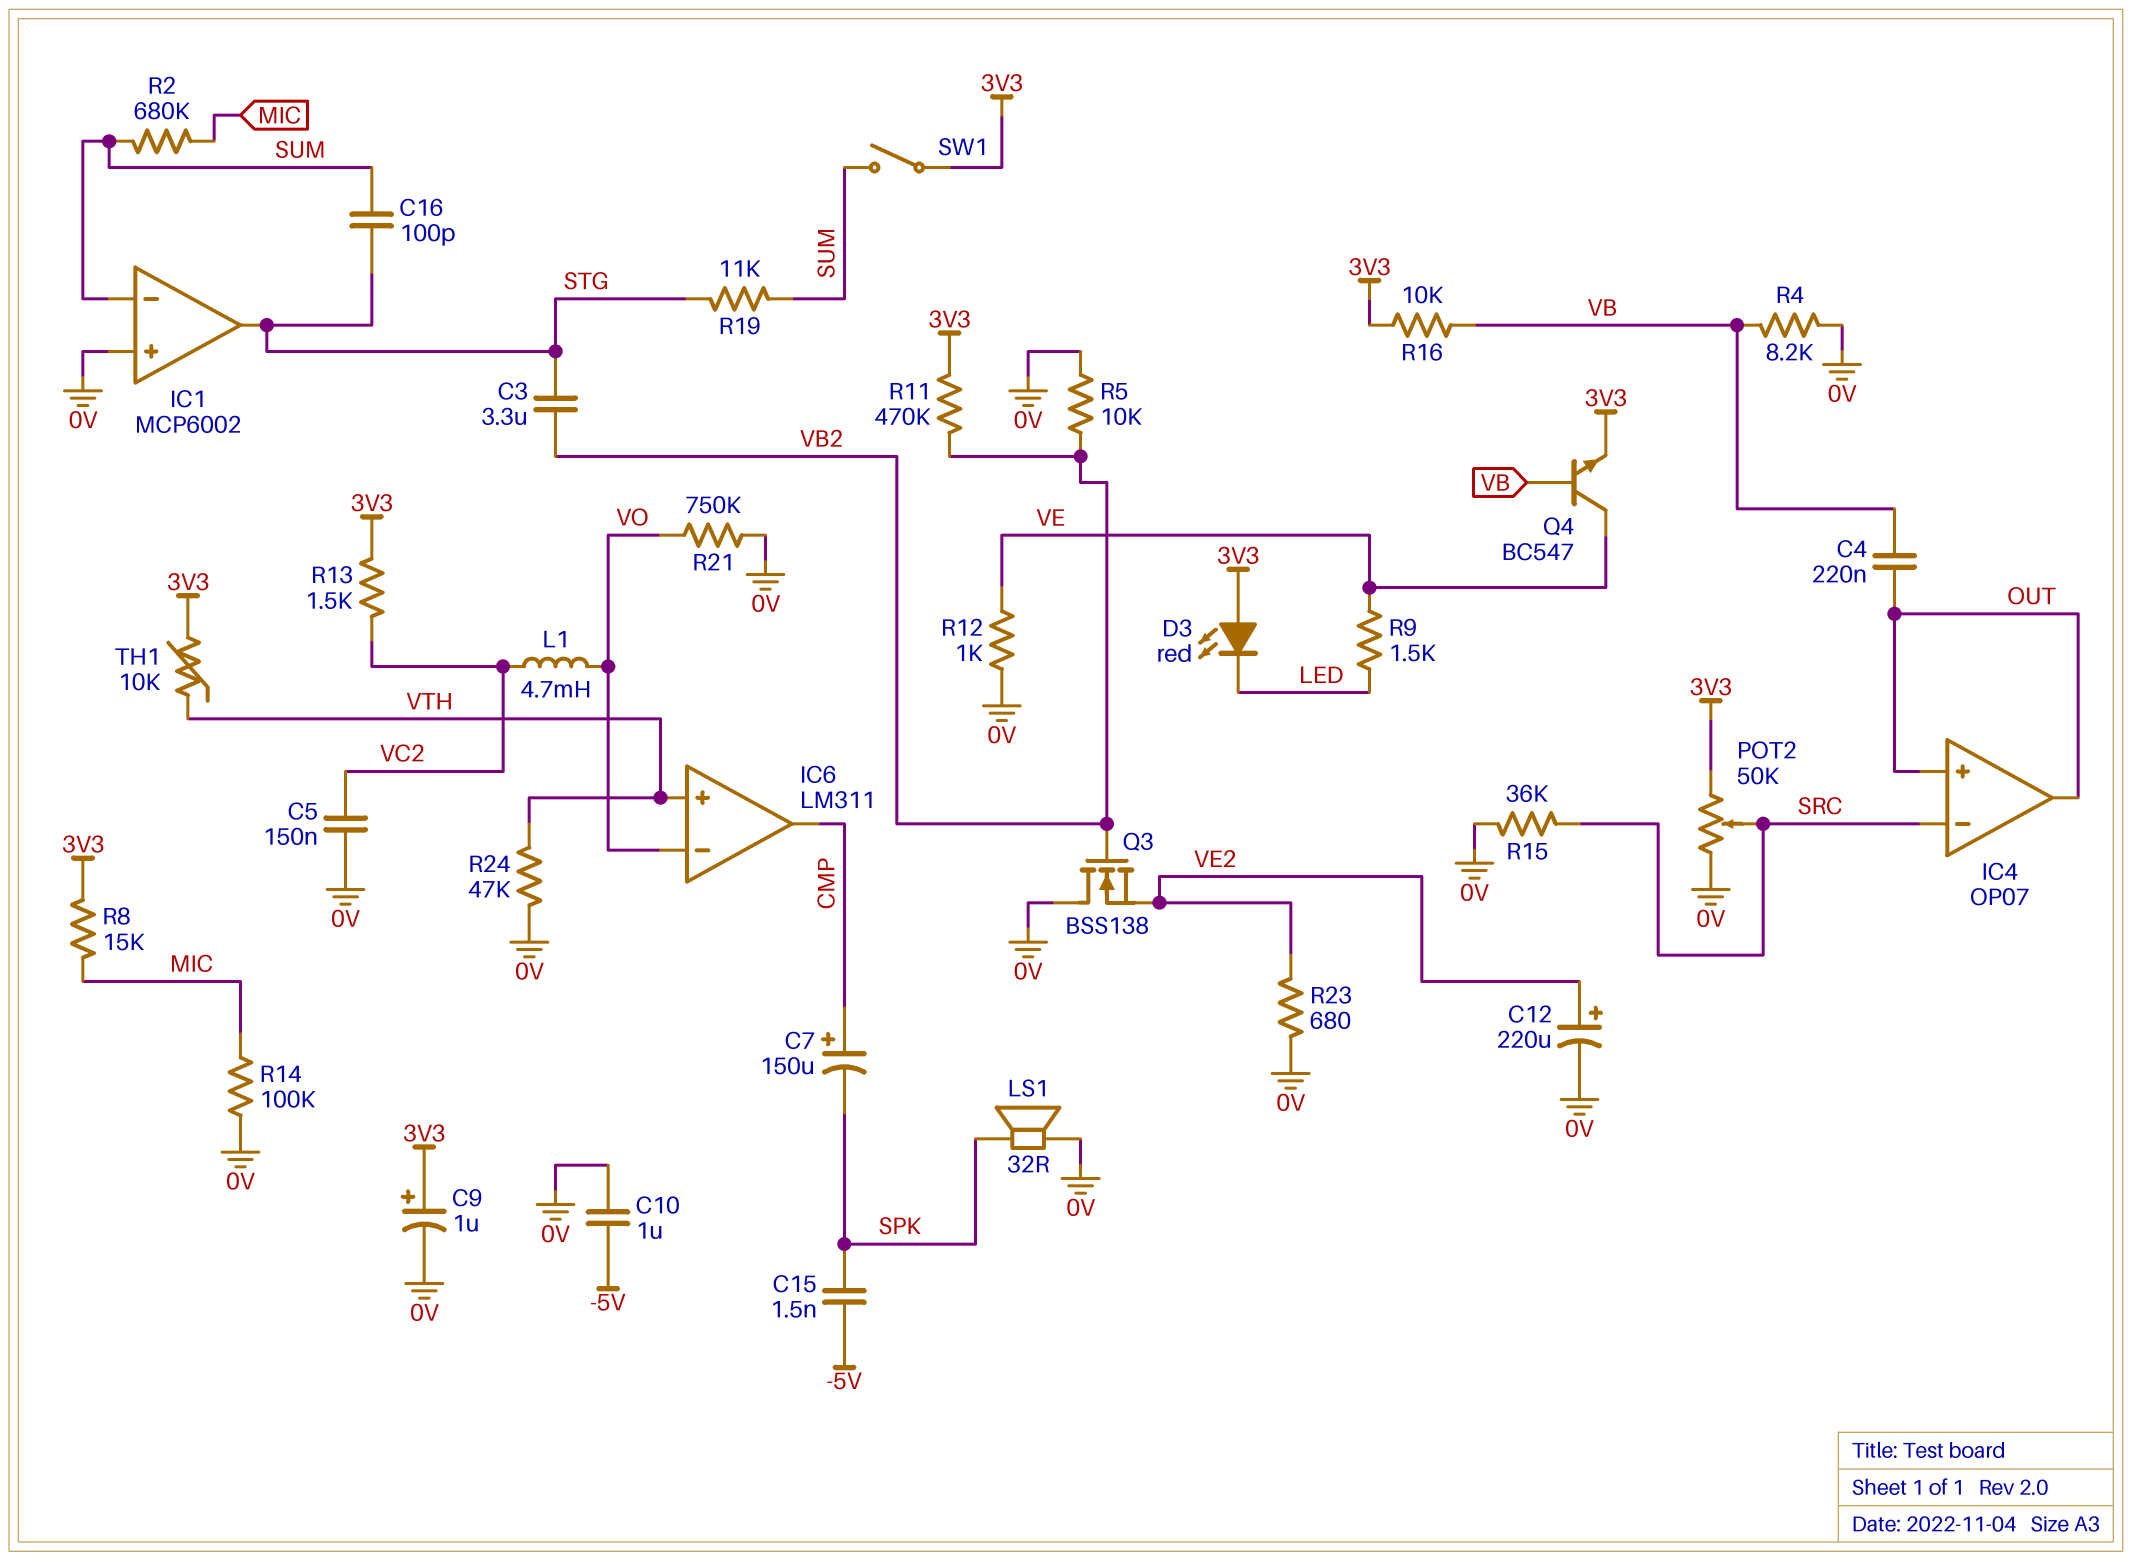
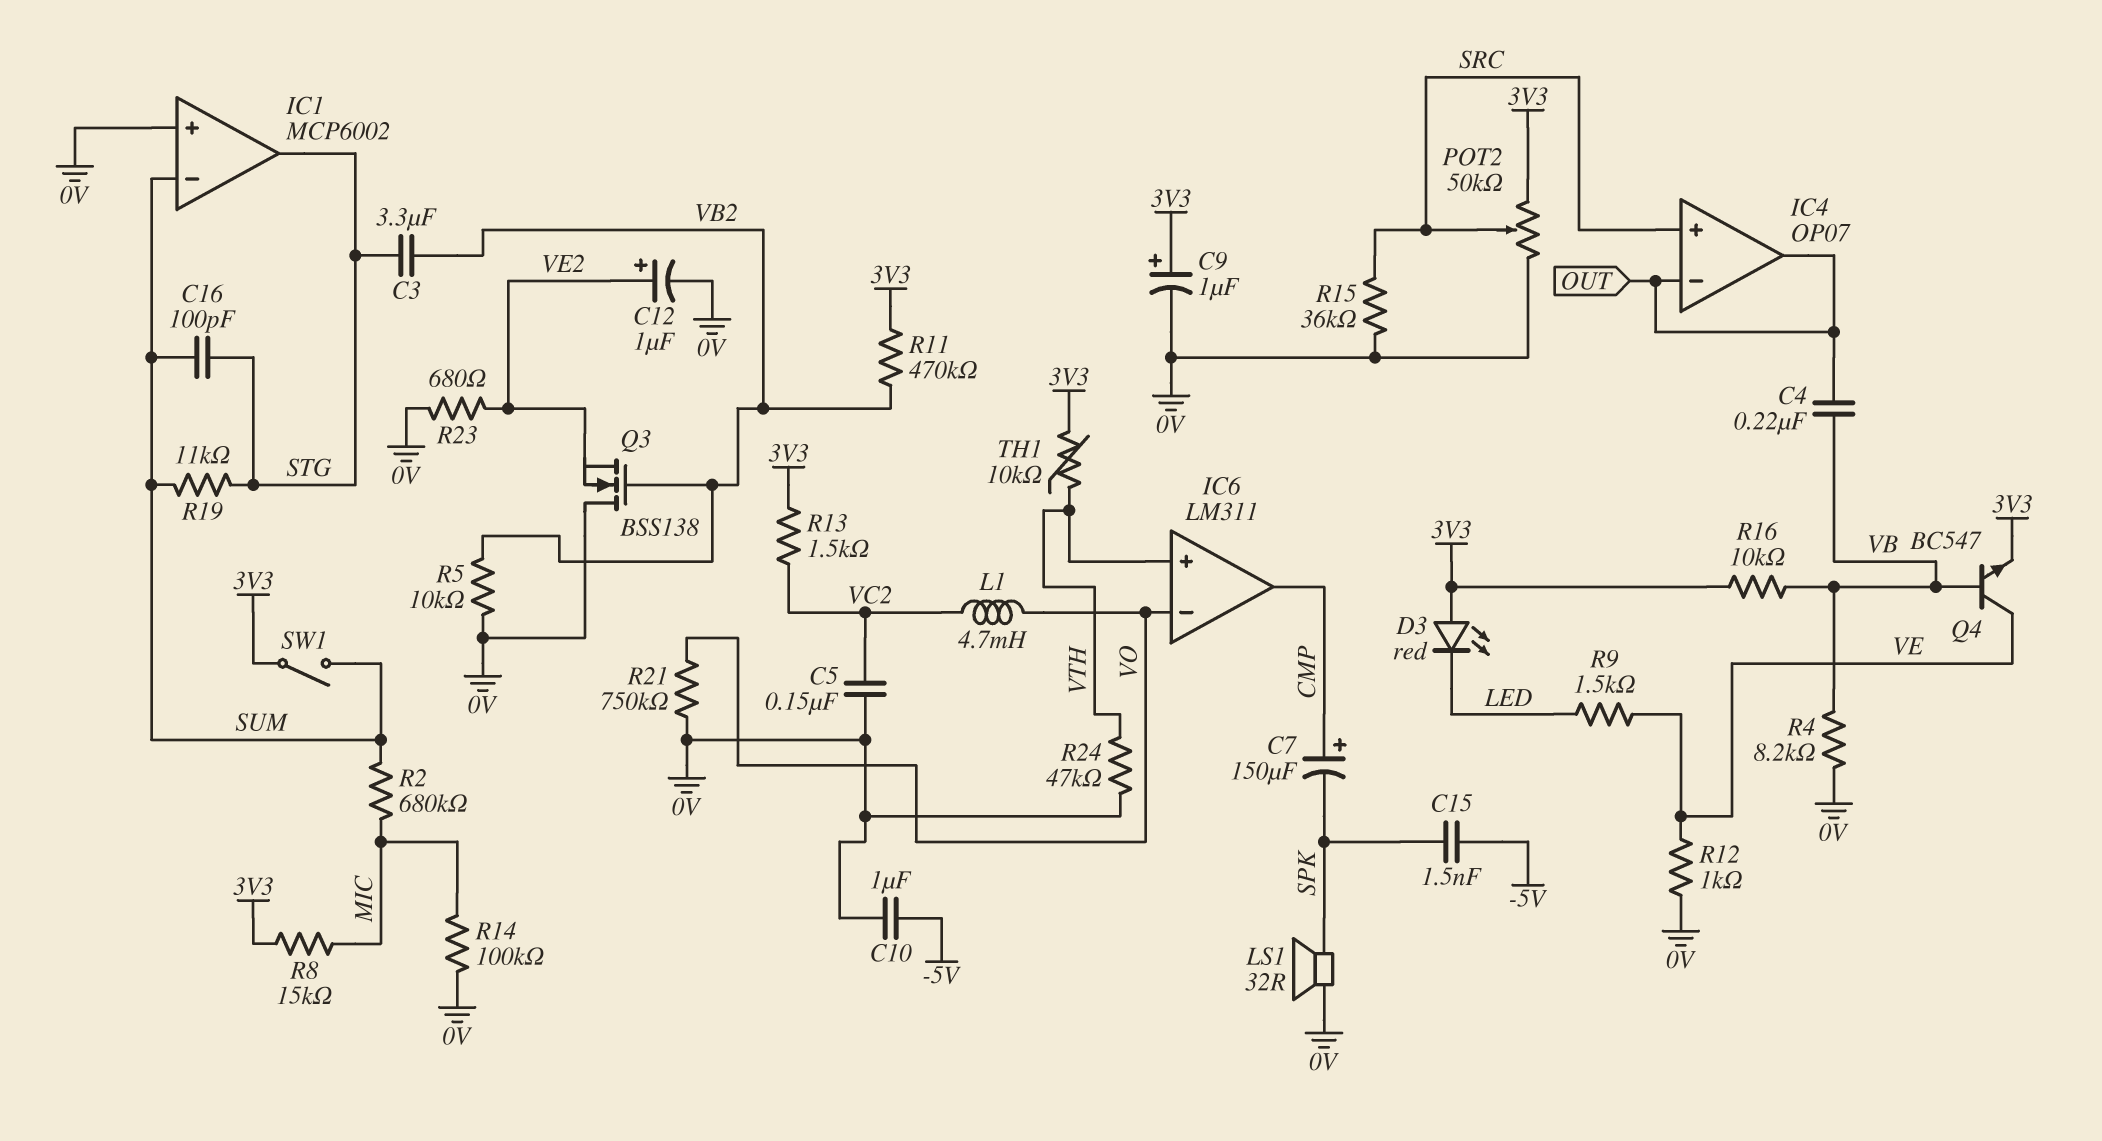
C12: 220uF (plus VE2, minus 0V) -> 1uF (plus VE2, minus 0V)
IC4 pin in+: OUT -> SRC
IC4 pin in-: SRC -> OUT

